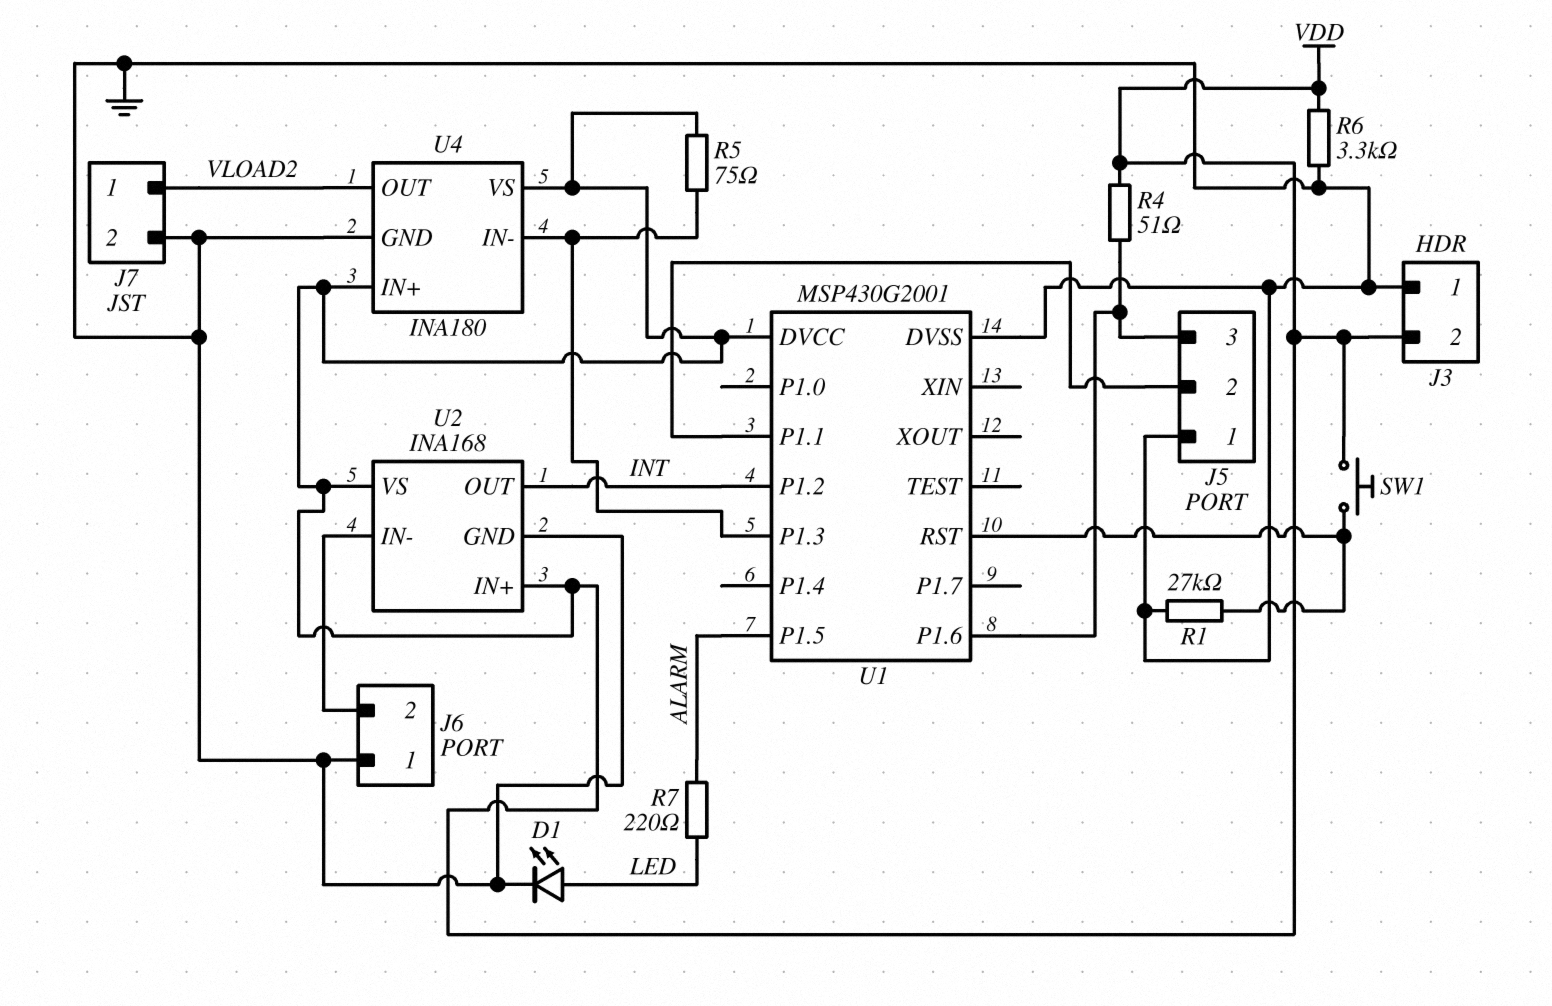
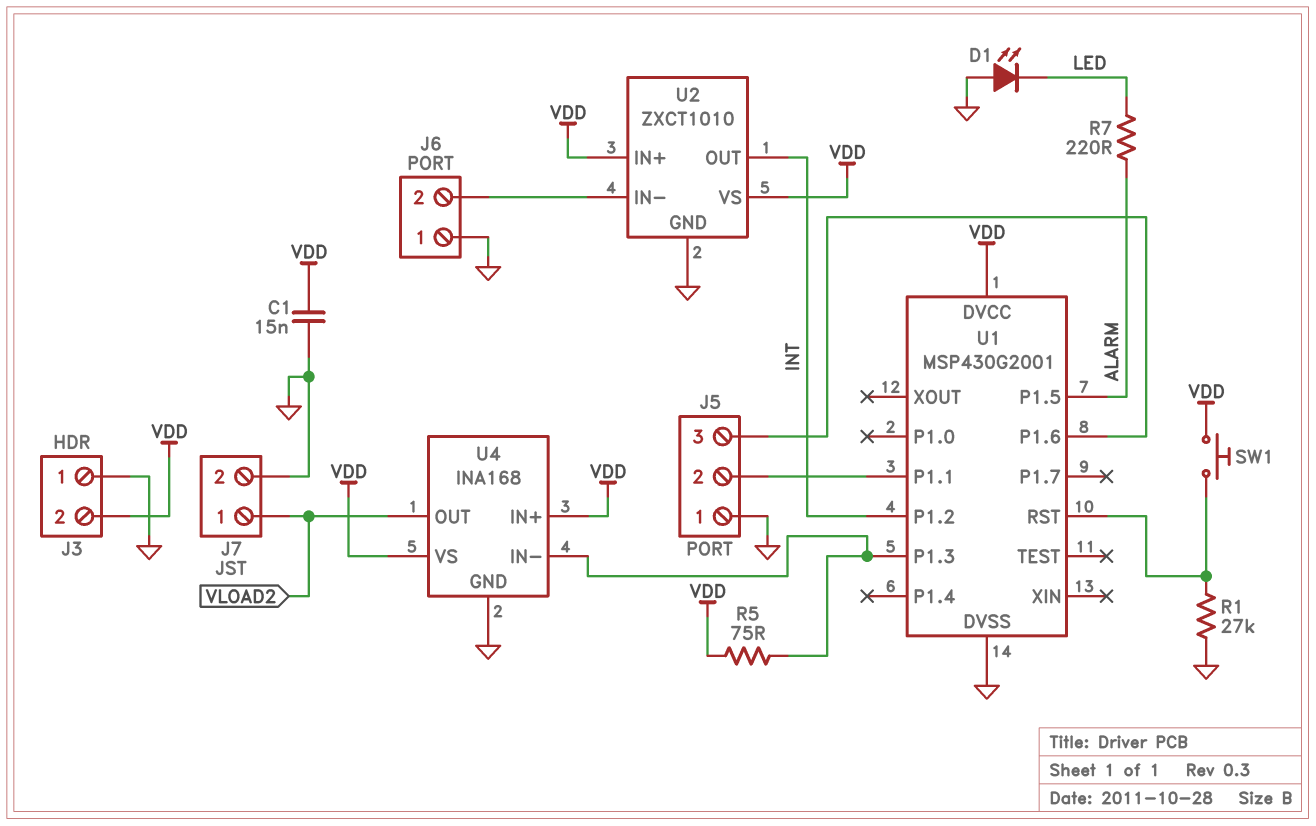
C1: none -> 15nF (GND, VDD)
D1: LED (A LED, K GND) -> LED (A GND, K LED)
R4: 51 (J5/3, VDD) -> none
R6: 3.3k (GND, VDD) -> none
U2: INA168 -> ZXCT1010
U4: INA180 -> INA168

